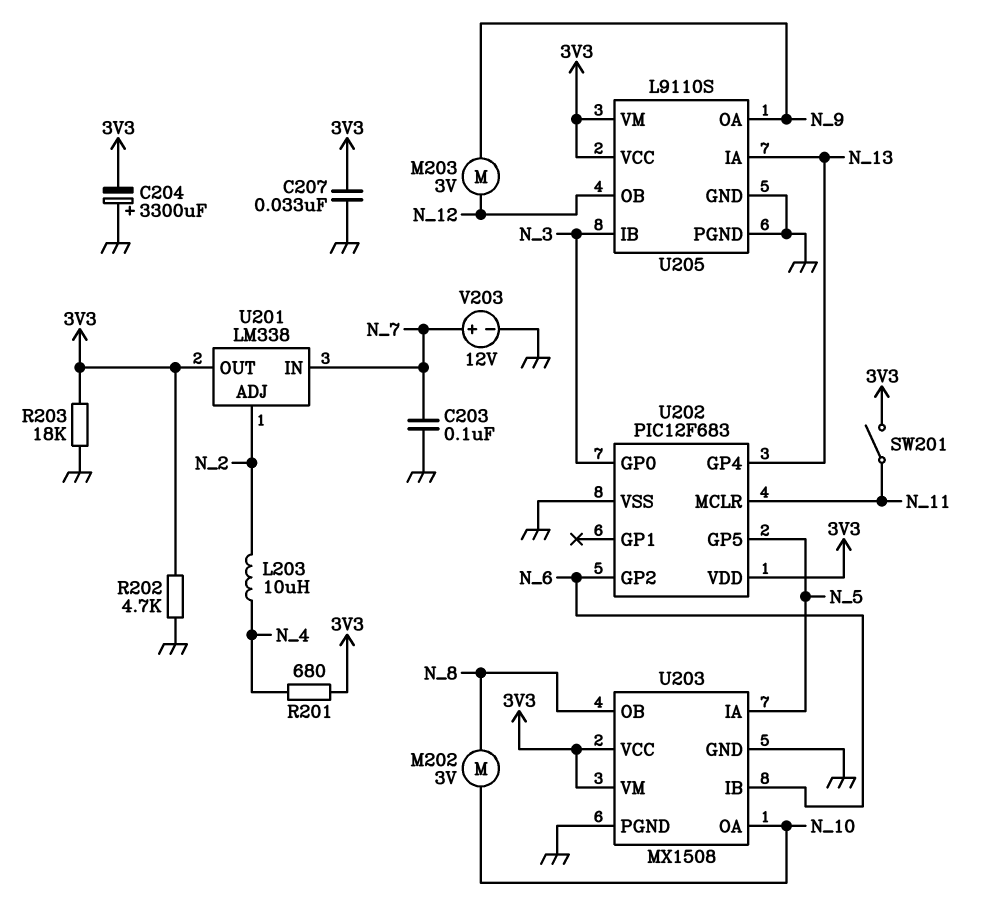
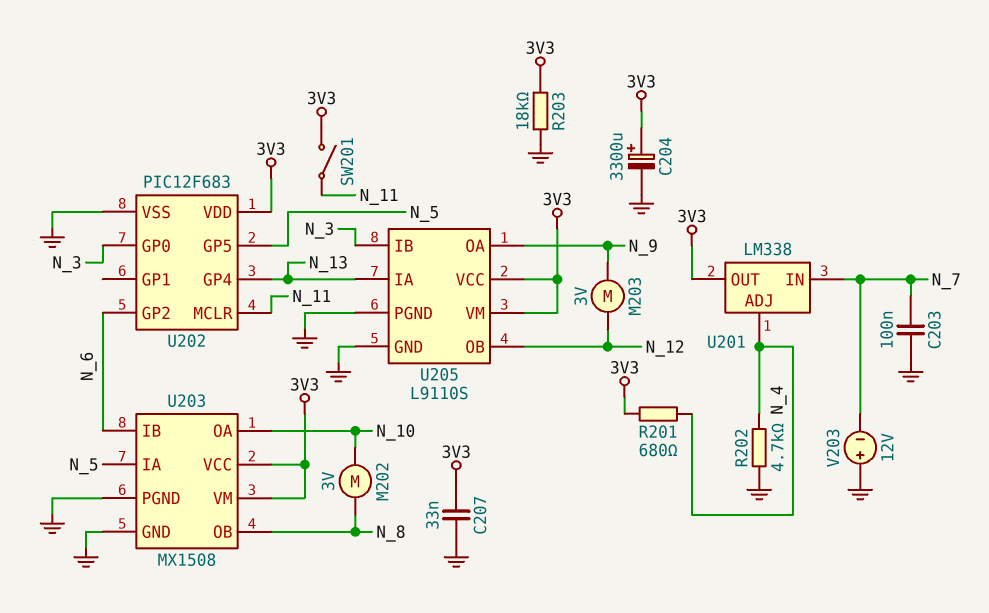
C204: 3300uF (plus GND, minus 3V3) -> 3300uF (plus 3V3, minus GND)
L203: 10uH (N_2, N_4) -> none
R202: 4.7k (3V3, GND) -> 4.7k (GND, N_4)
U201 pin ADJ: N_2 -> N_4
V203: 12V (plus N_7, minus GND) -> 12V (plus GND, minus N_7)

